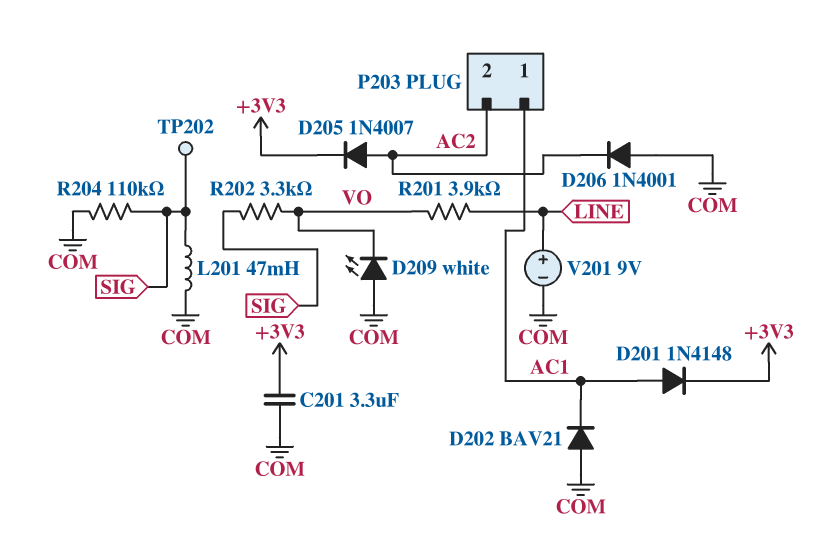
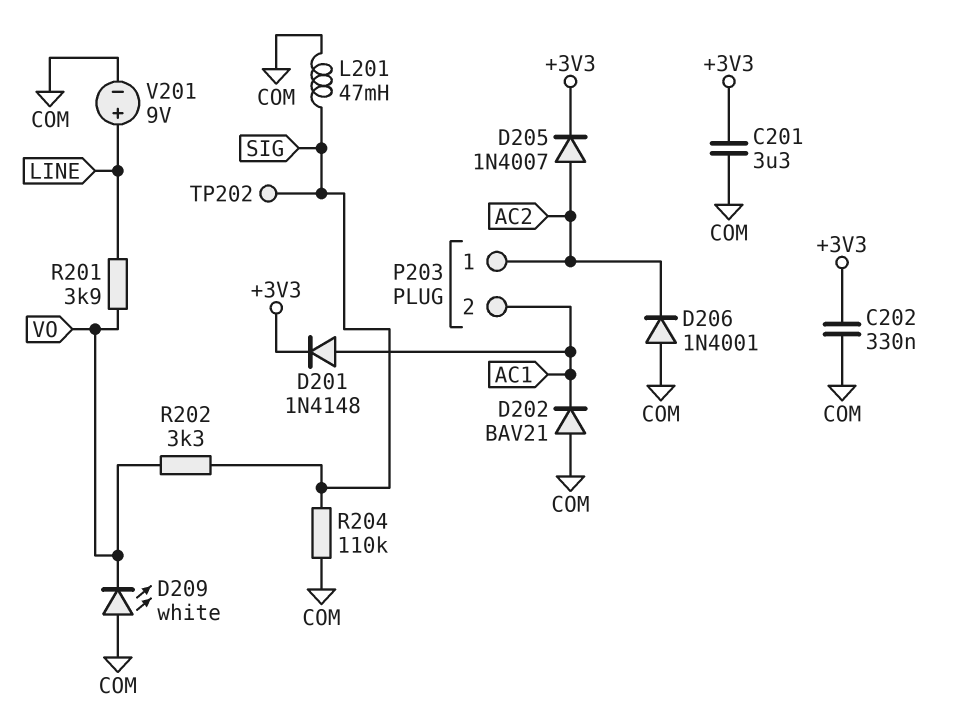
C202: none -> 330nF (+3V3, COM)
P203 pin 1: AC1 -> AC2
P203 pin 2: AC2 -> AC1

